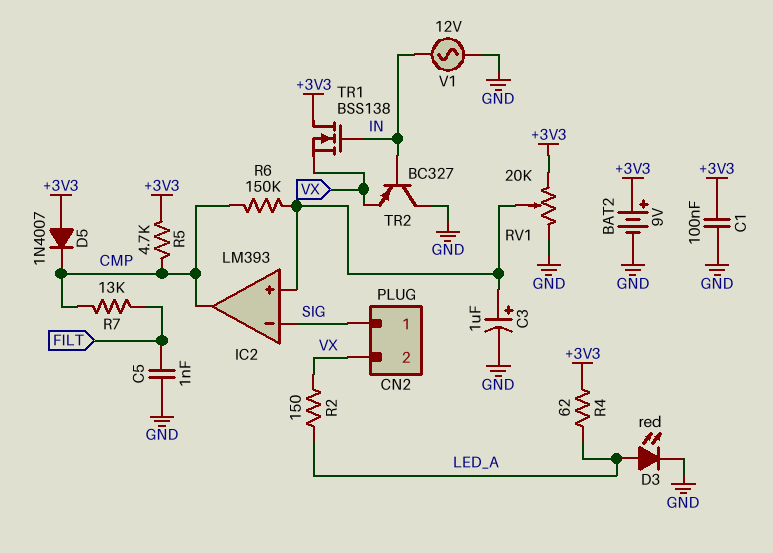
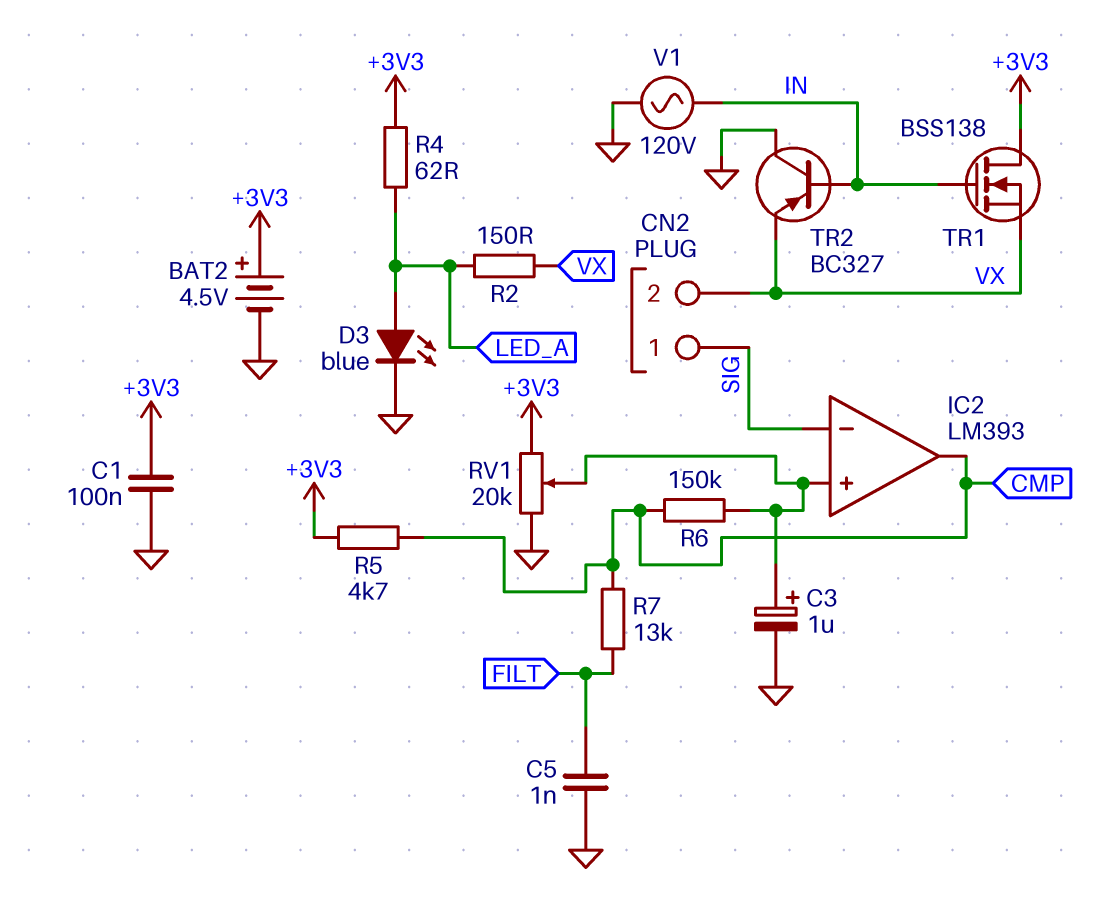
BAT2: 9V (plus +3V3, minus GND) -> 4.5V (plus +3V3, minus GND)
D3: LED red (A LED_A, K GND) -> LED blue (A LED_A, K GND)
D5: diode 1N4007 (A +3V3, K CMP) -> none
V1: AC 12V (GND, IN) -> AC 120V (GND, IN)

